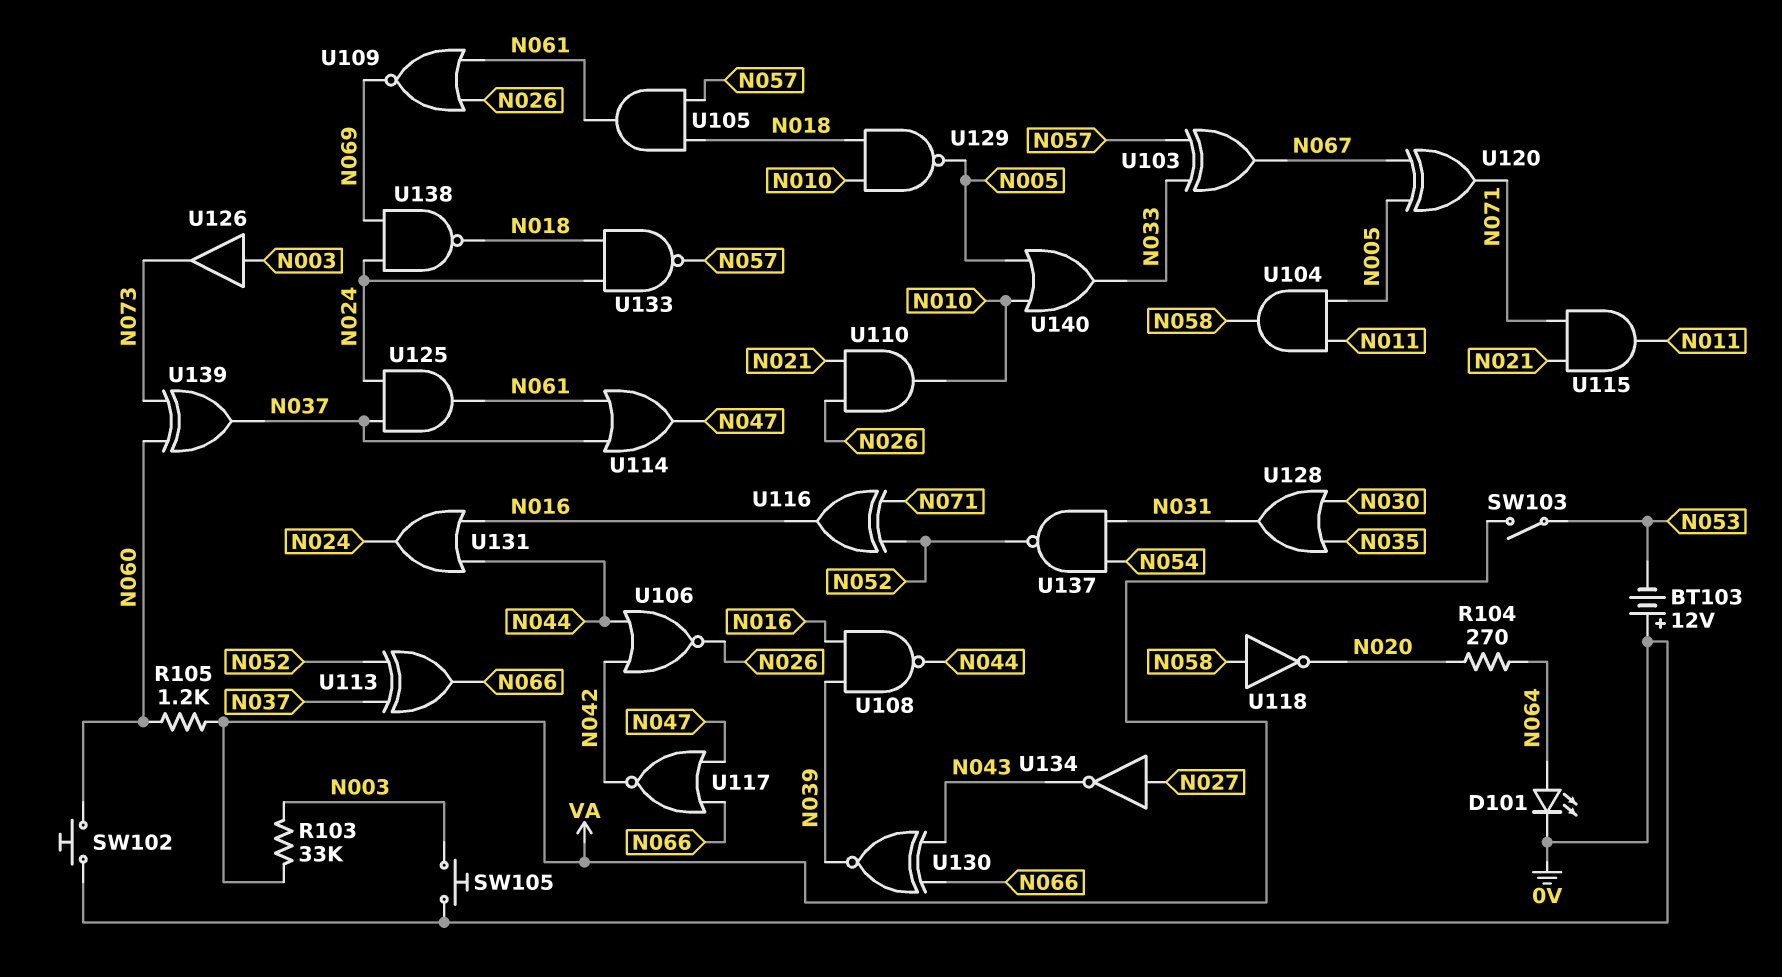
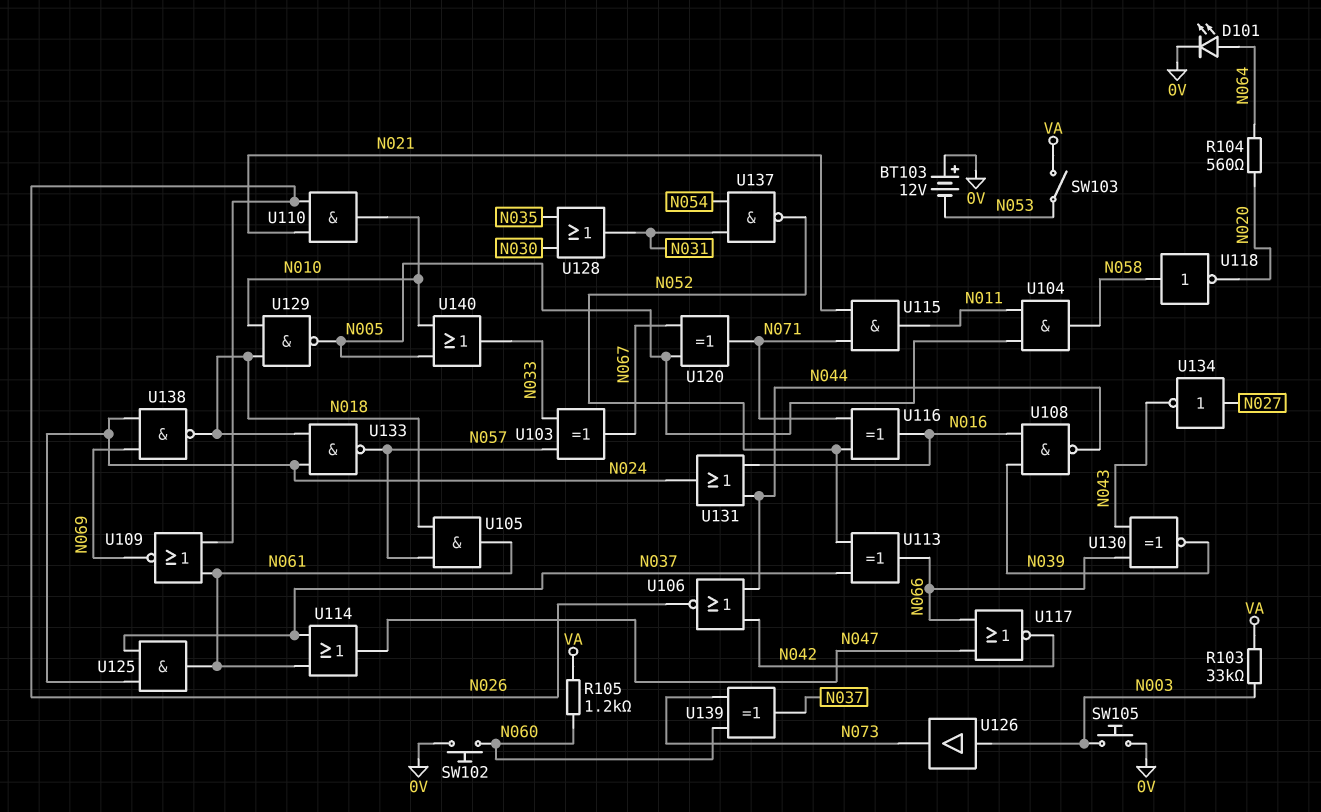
R104: 270 (N020, N064) -> 560 (N020, N064)

